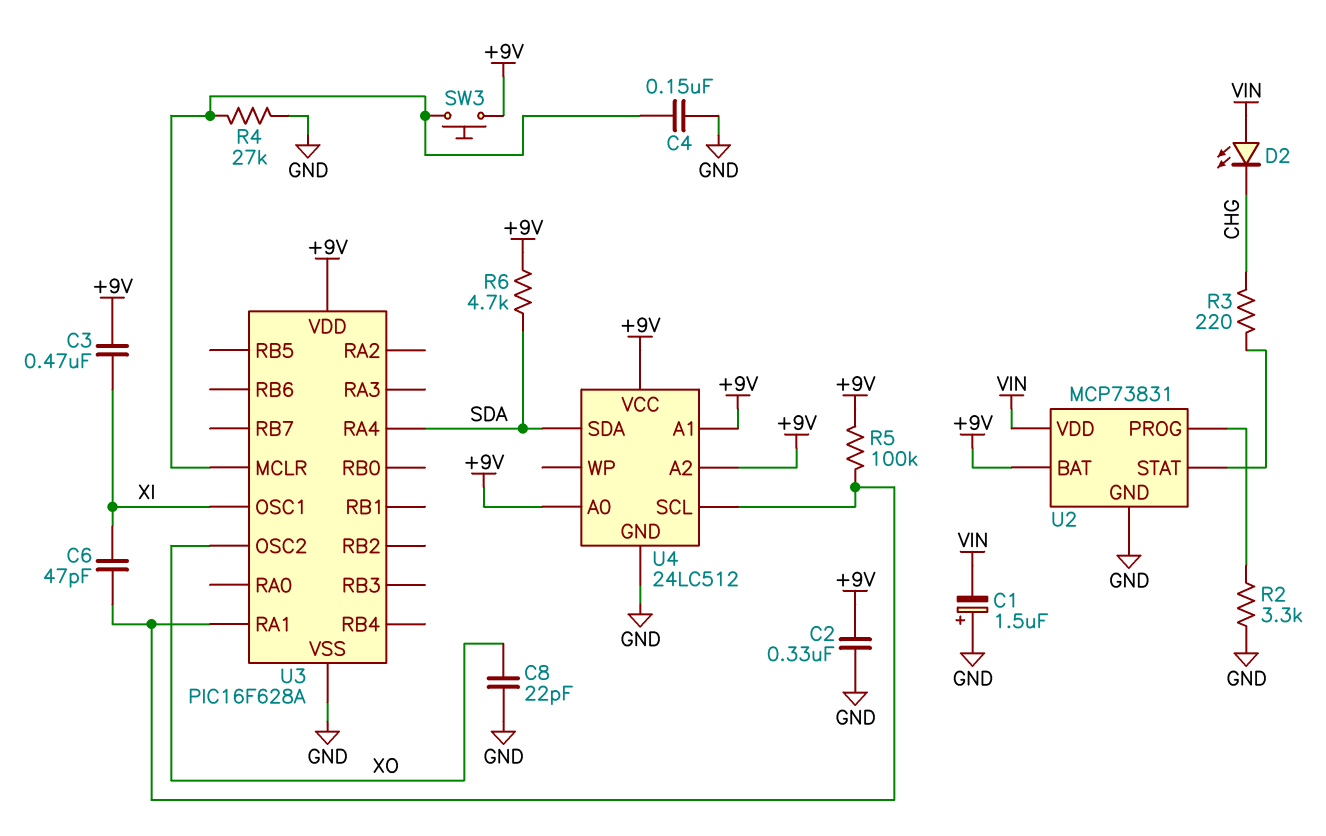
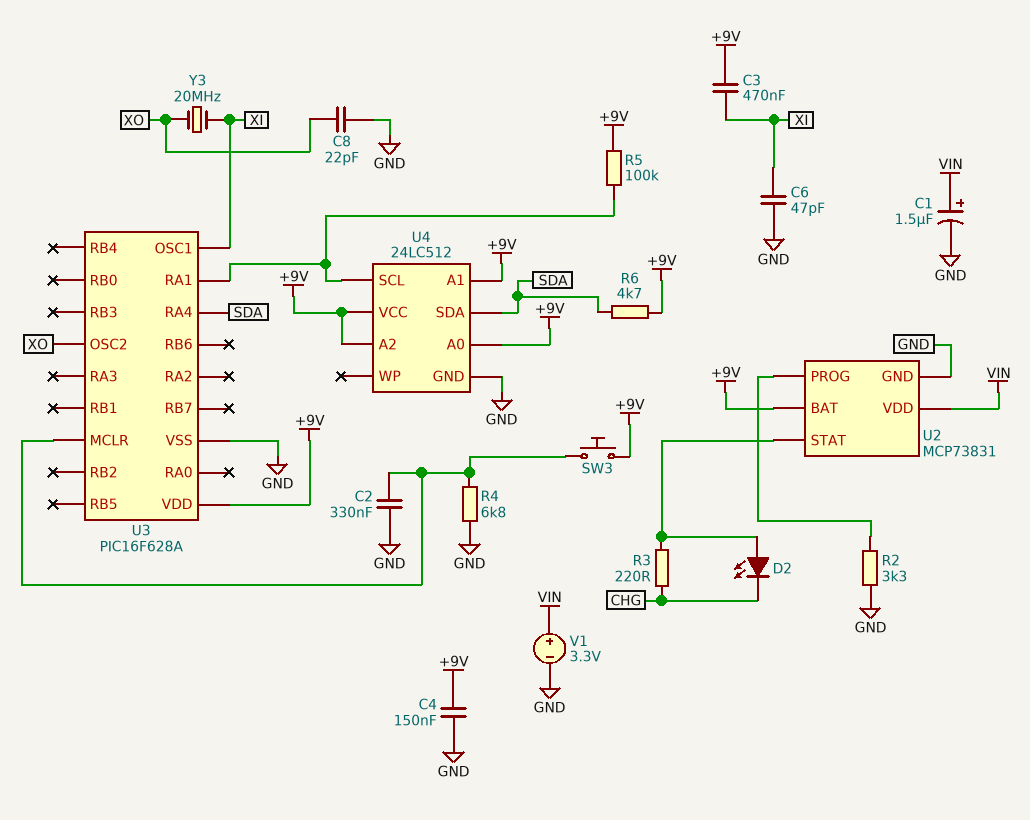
C1: 1.5uF (plus GND, minus VIN) -> 1.5uF (plus VIN, minus GND)
C2: 330nF (+9V, GND) -> 330nF (GND, U3/MCLR)
C4: 150nF (GND, U3/MCLR) -> 150nF (+9V, GND)
C6: 47pF (U3/RA1, XI) -> 47pF (GND, XI)
D2: LED (A VIN, K CHG) -> LED (A U2/STAT, K CHG)
R4: 27k (GND, U3/MCLR) -> 6.8k (GND, U3/MCLR)
V1: none -> 3.3V (plus VIN, minus GND)
Y3: none -> 20MHz (XI, XO)

